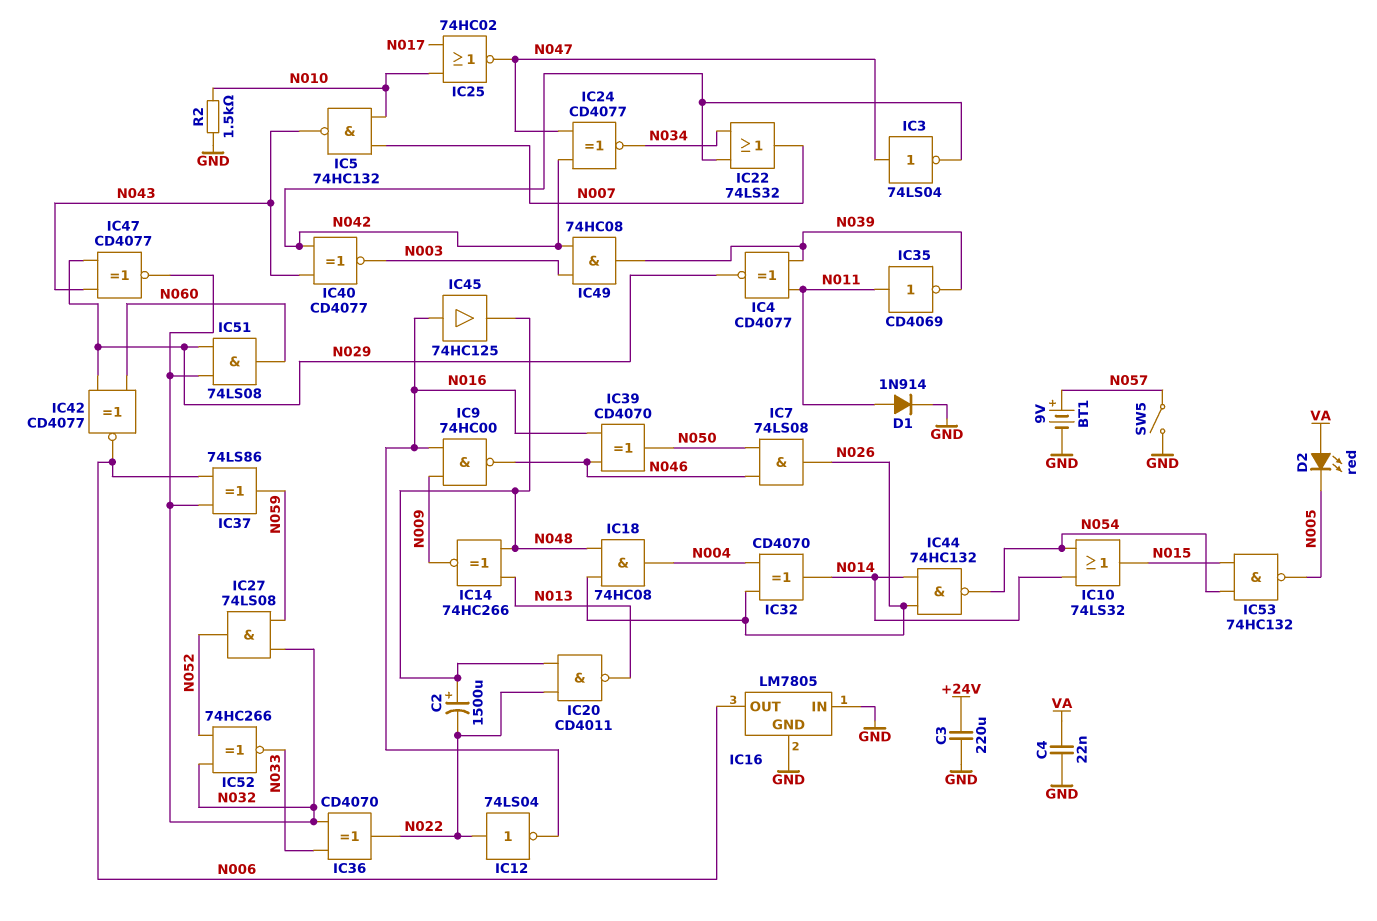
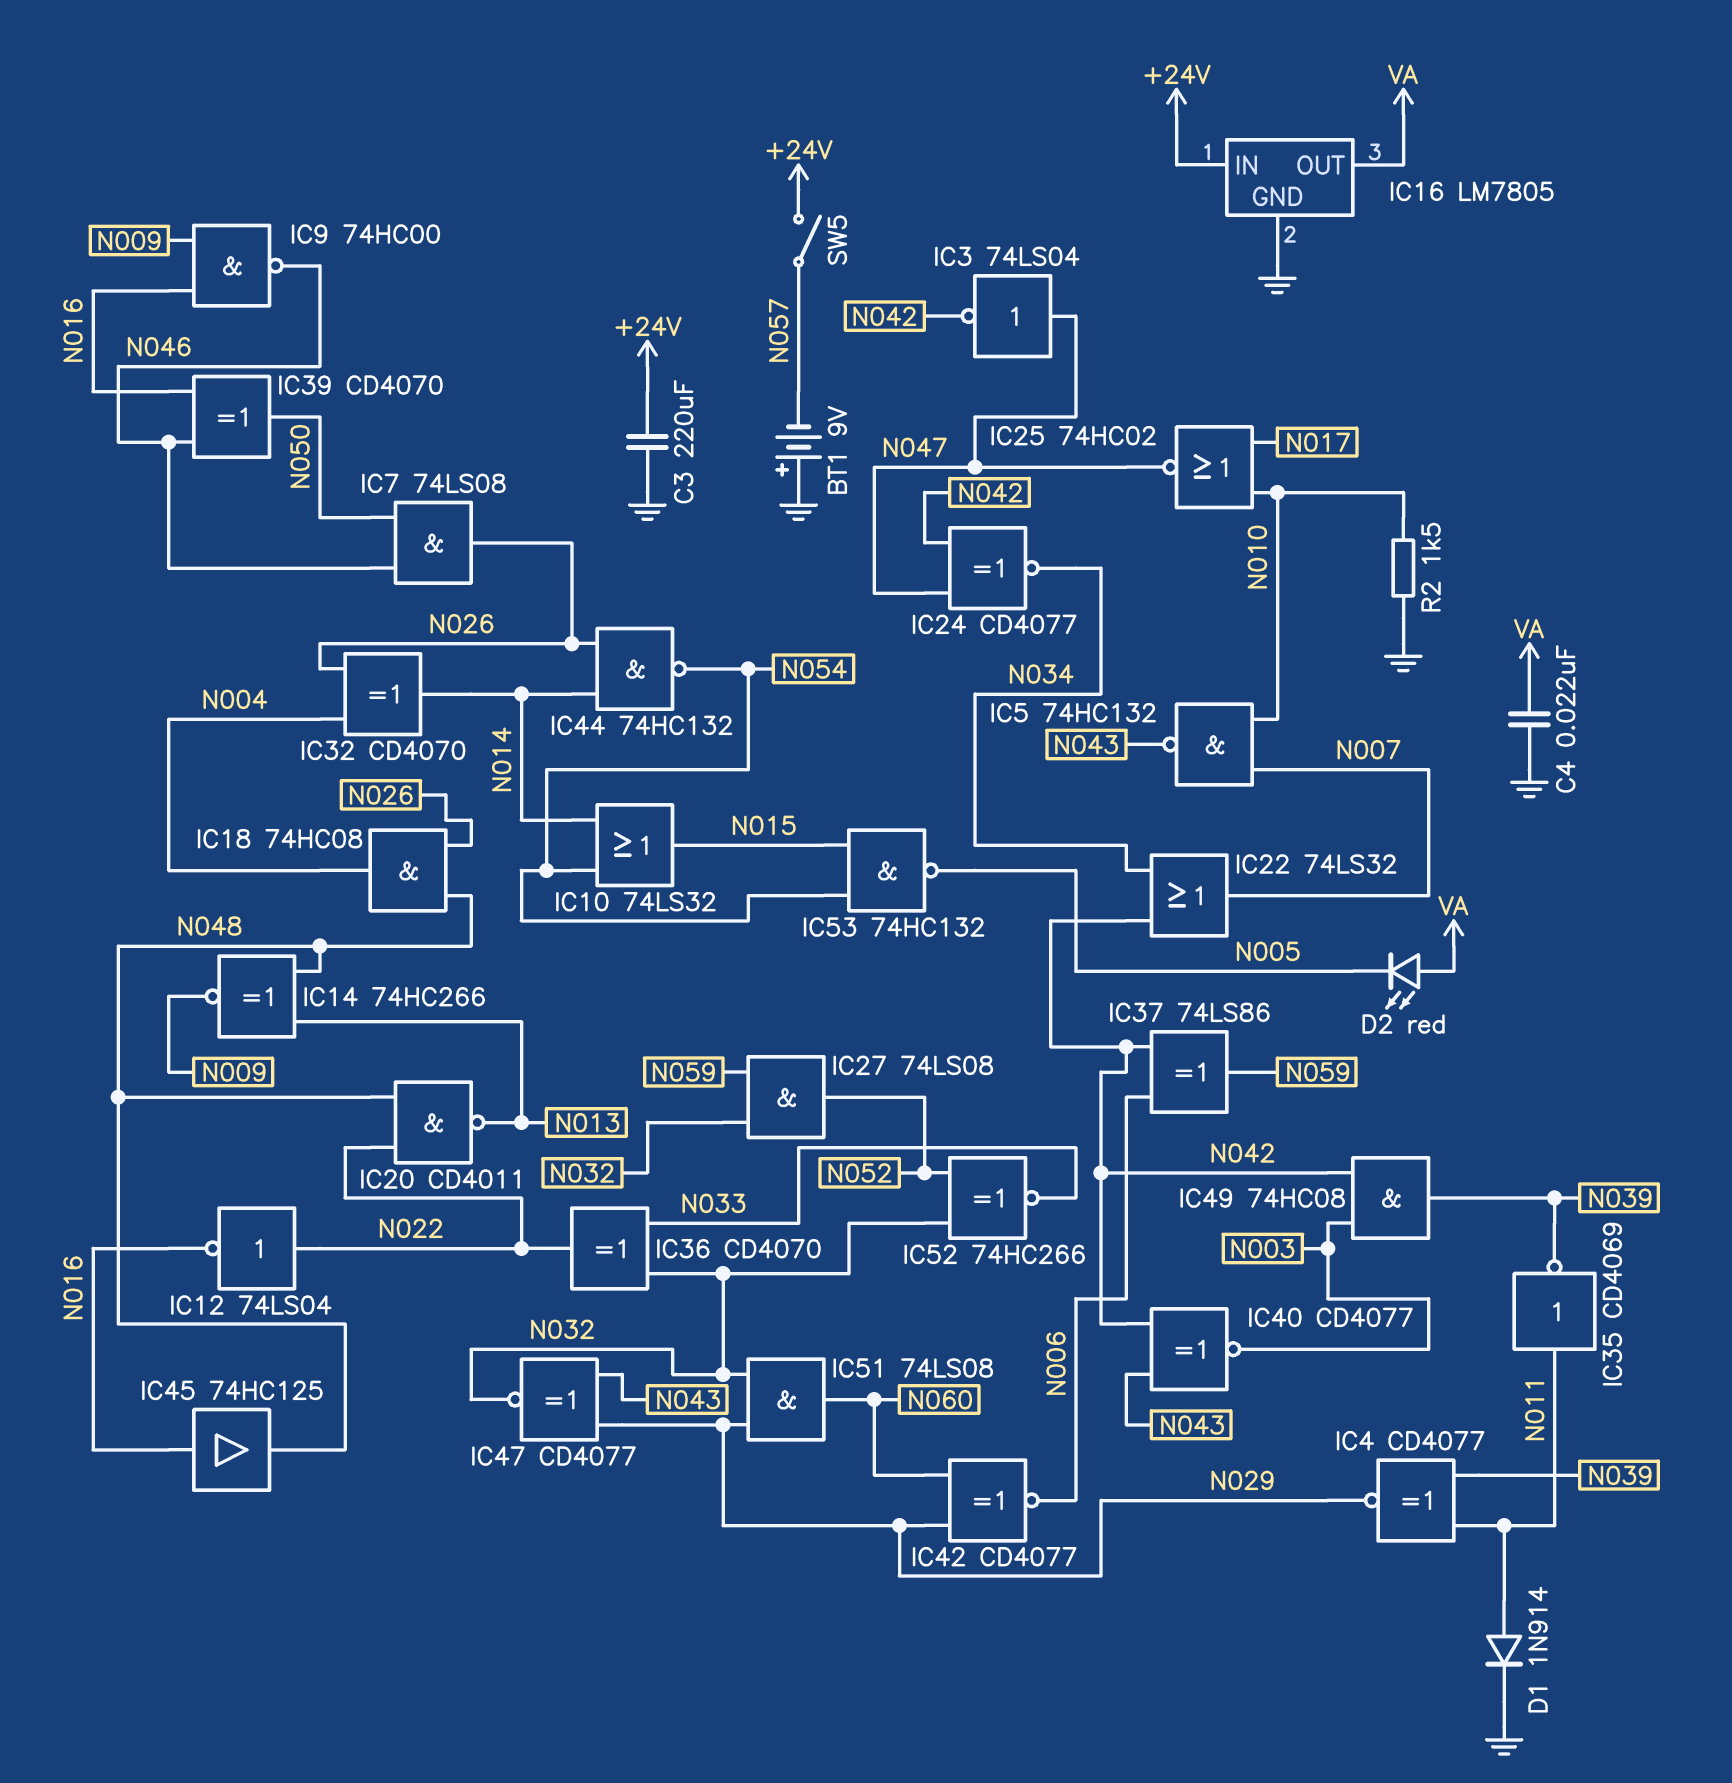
BT1: 9V (plus N057, minus GND) -> 9V (plus GND, minus N057)
C2: 1500uF (plus N048, minus N022) -> none
IC16 pin IN: GND -> +24V
IC16 pin OUT: N006 -> VA
IC37: XOR 74LS86 (in N006, in N032, out N059) -> XOR 74LS86 (in N006, in N042, out N059)
SW5: switch (GND, N057) -> switch (+24V, N057)

